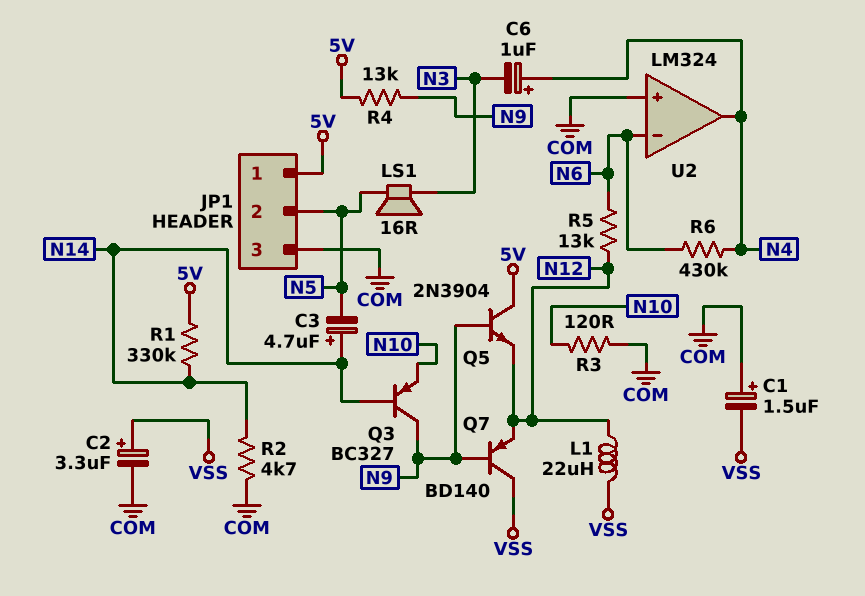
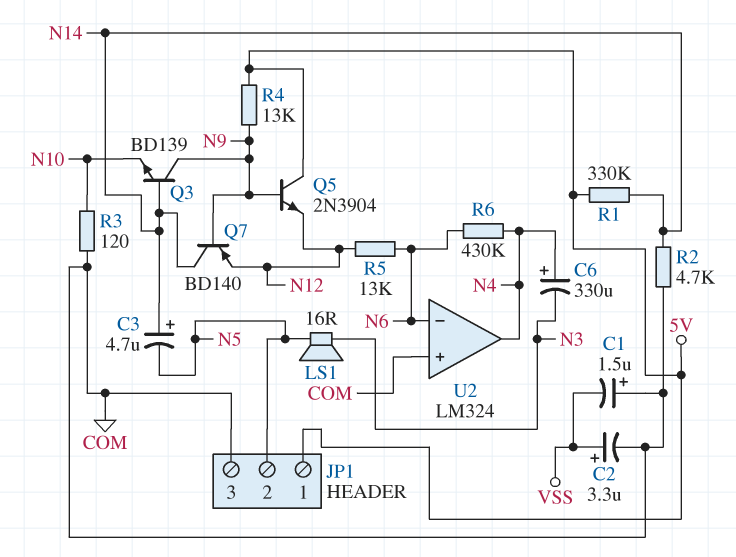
C6: 1uF (plus N4, minus N3) -> 330uF (plus N4, minus N3)
L1: 22uH (N12, VSS) -> none
Q3: PNP BC327 (B N14, C N9, E N10) -> NPN BD139 (B N14, C N9, E N10)
Q7: PNP BD140 (B N9, C VSS, E N12) -> PNP BD140 (B N9, C N14, E N12)

